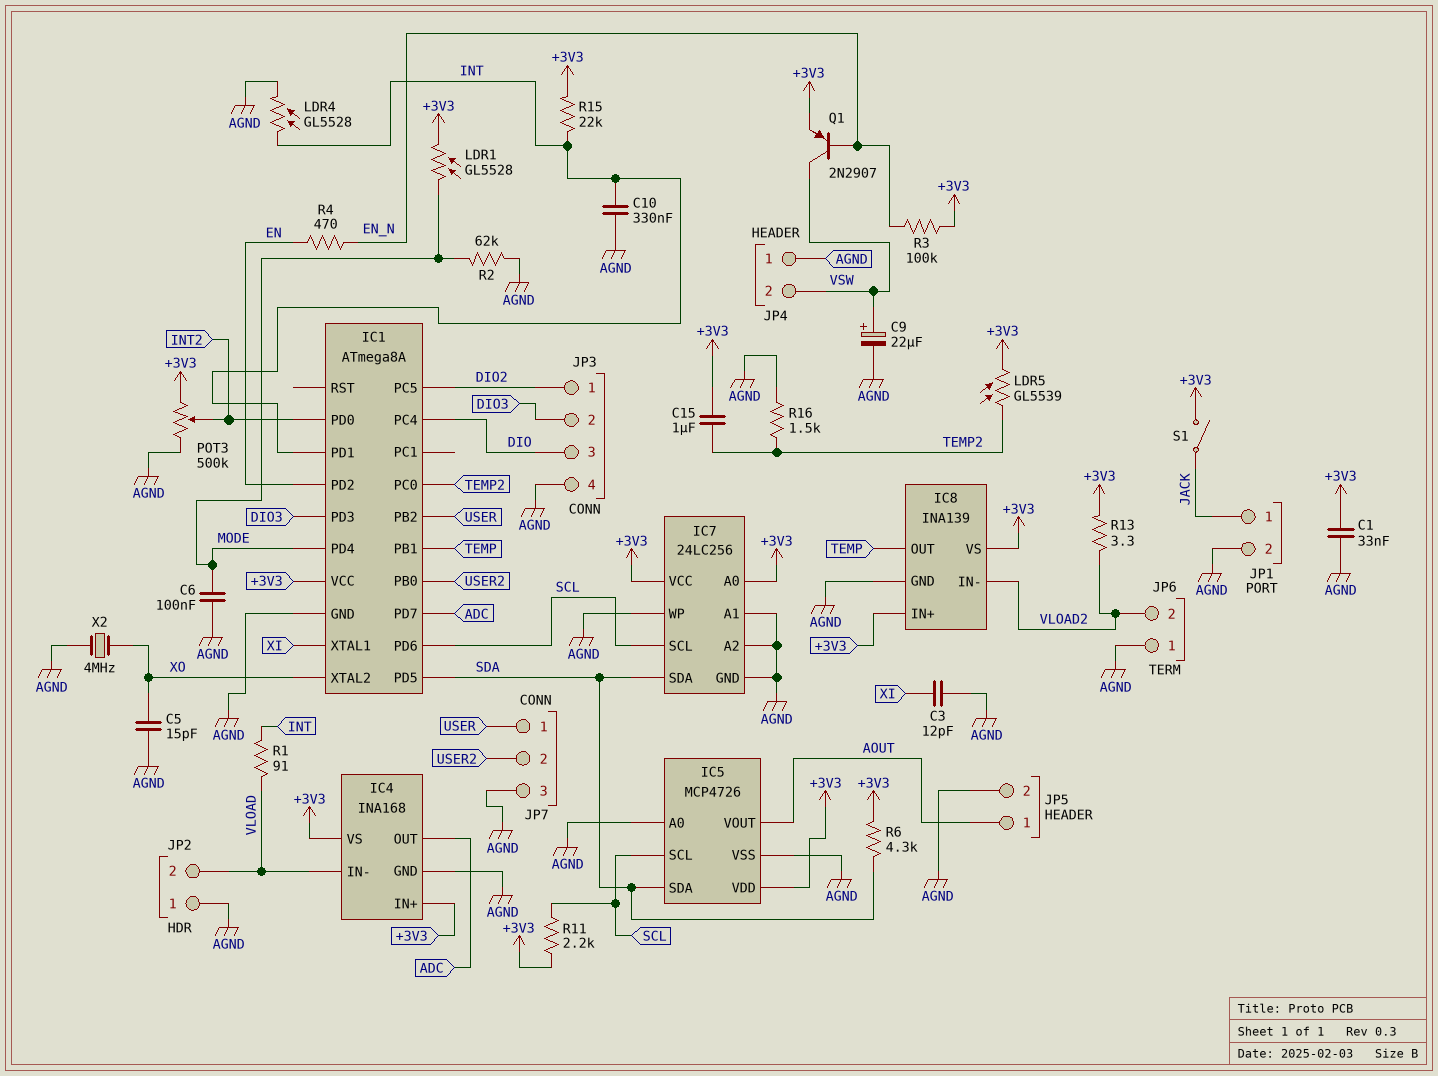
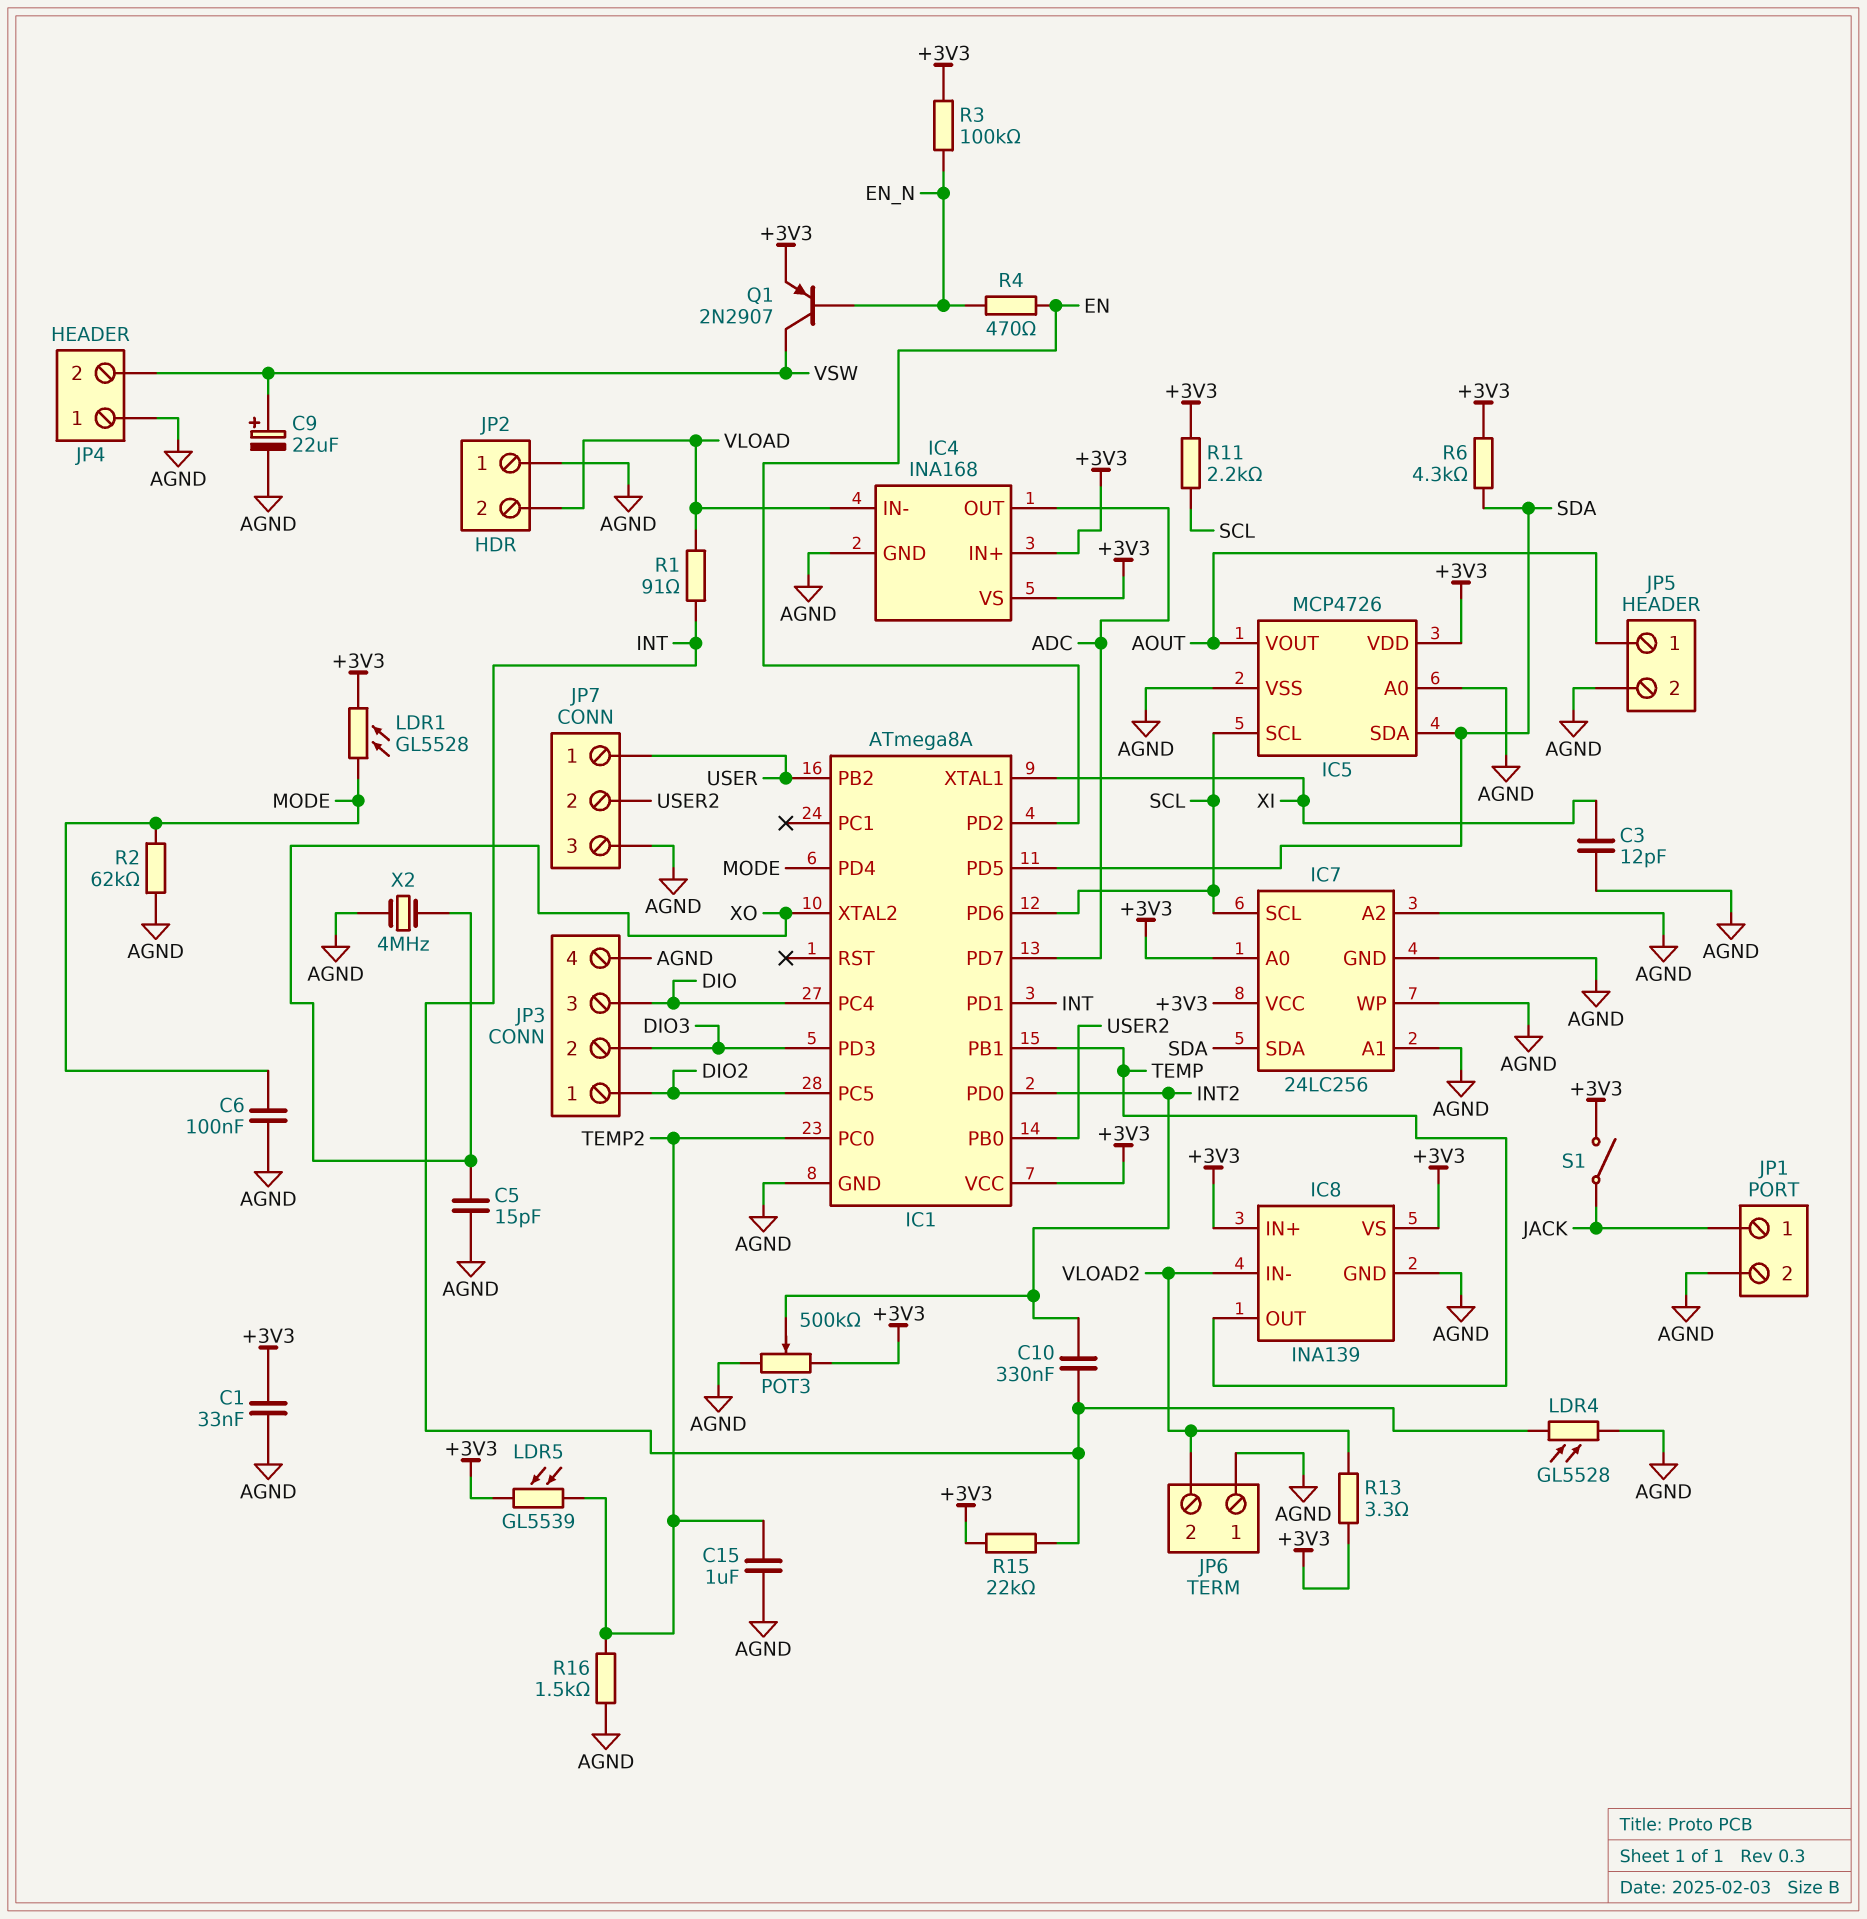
C10: 330nF (AGND, INT) -> 330nF (INT, INT2)
C15: 1uF (+3V3, TEMP2) -> 1uF (AGND, TEMP2)

